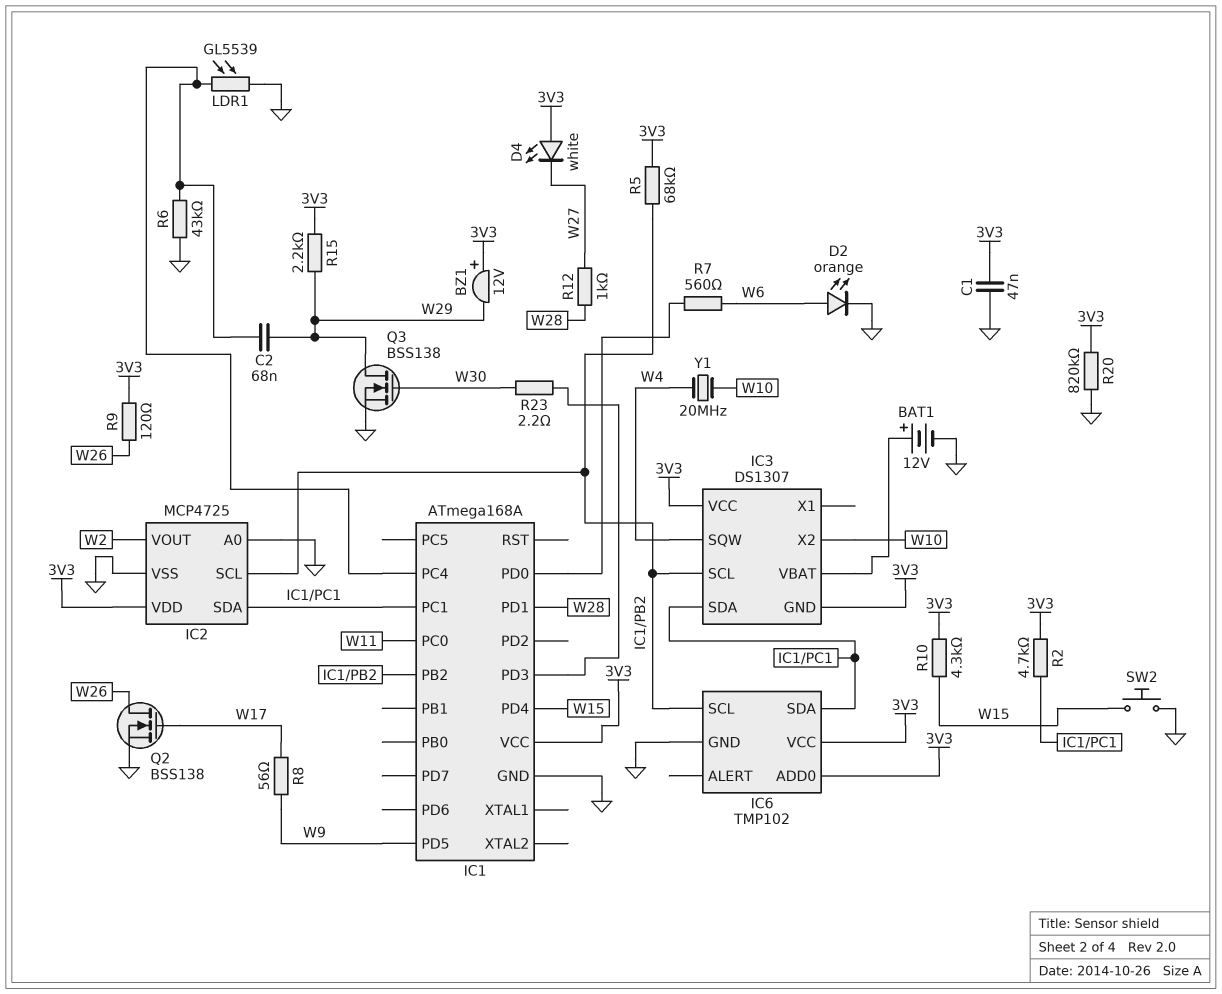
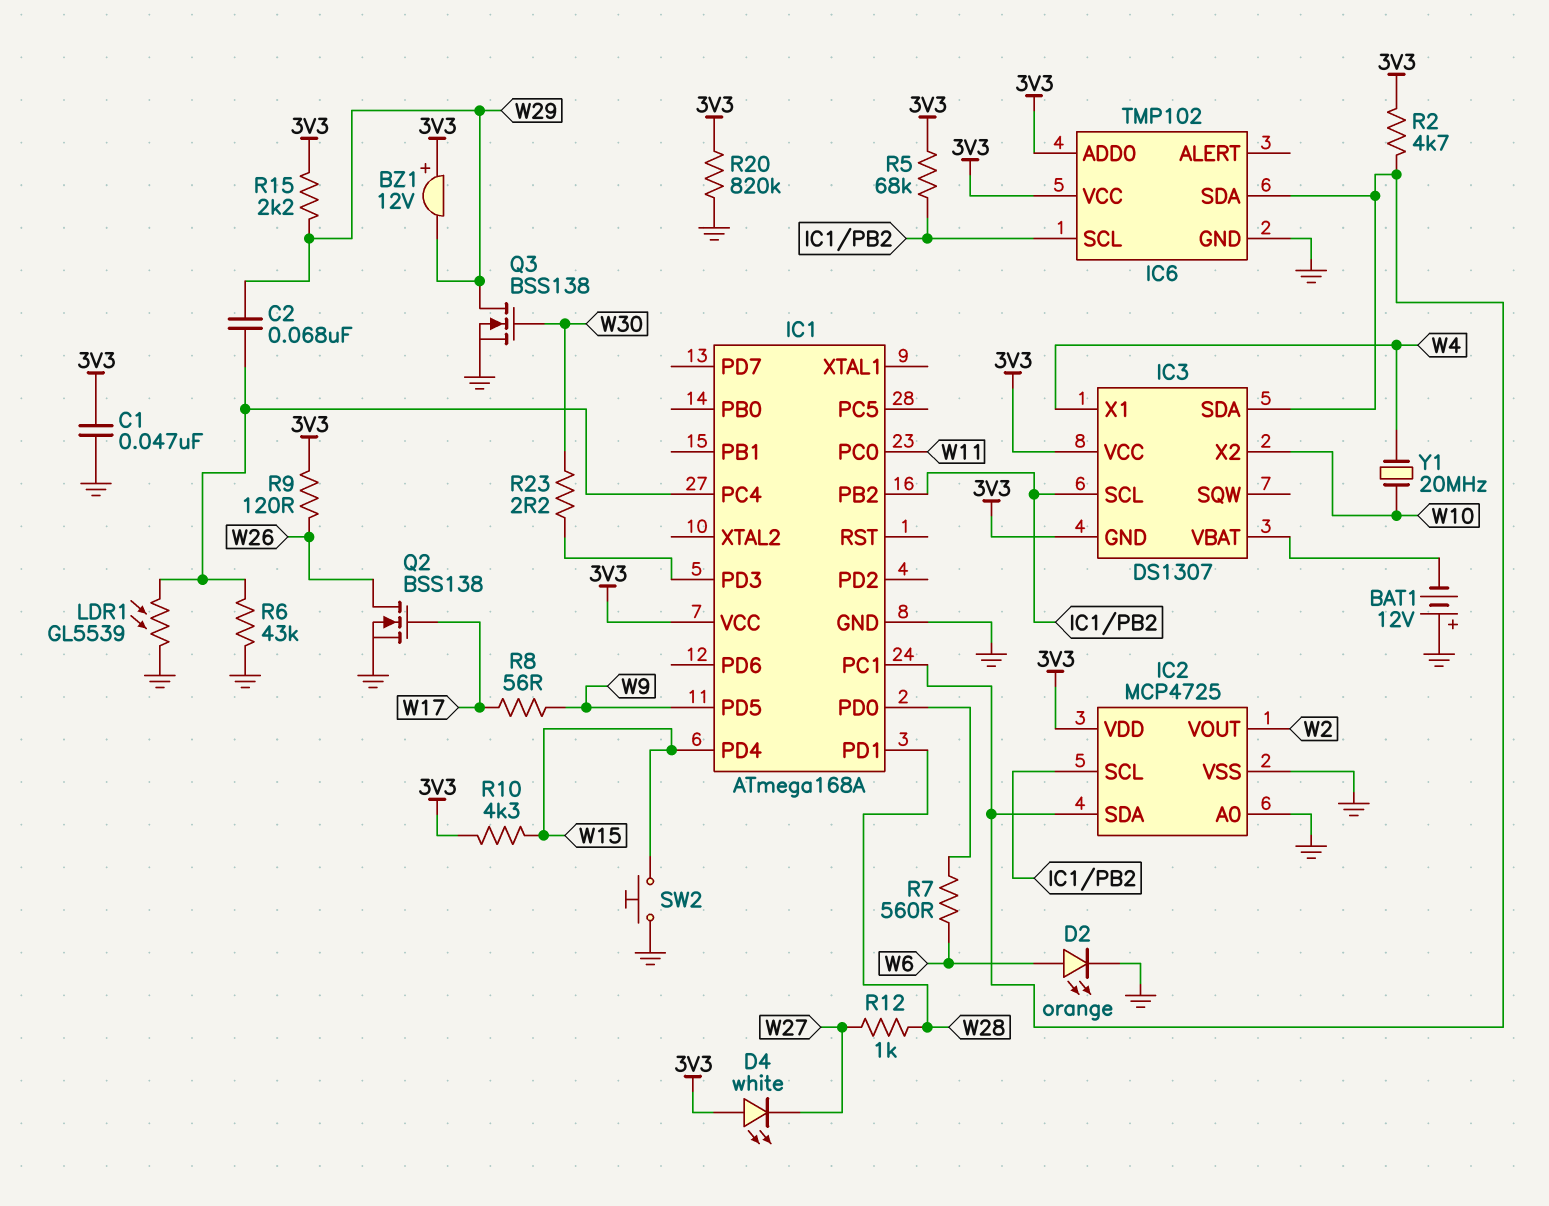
BAT1: 12V (plus IC3/VBAT, minus GND) -> 12V (plus GND, minus IC3/VBAT)
IC3 pin SQW: W4 -> none
IC3 pin X1: none -> W4

